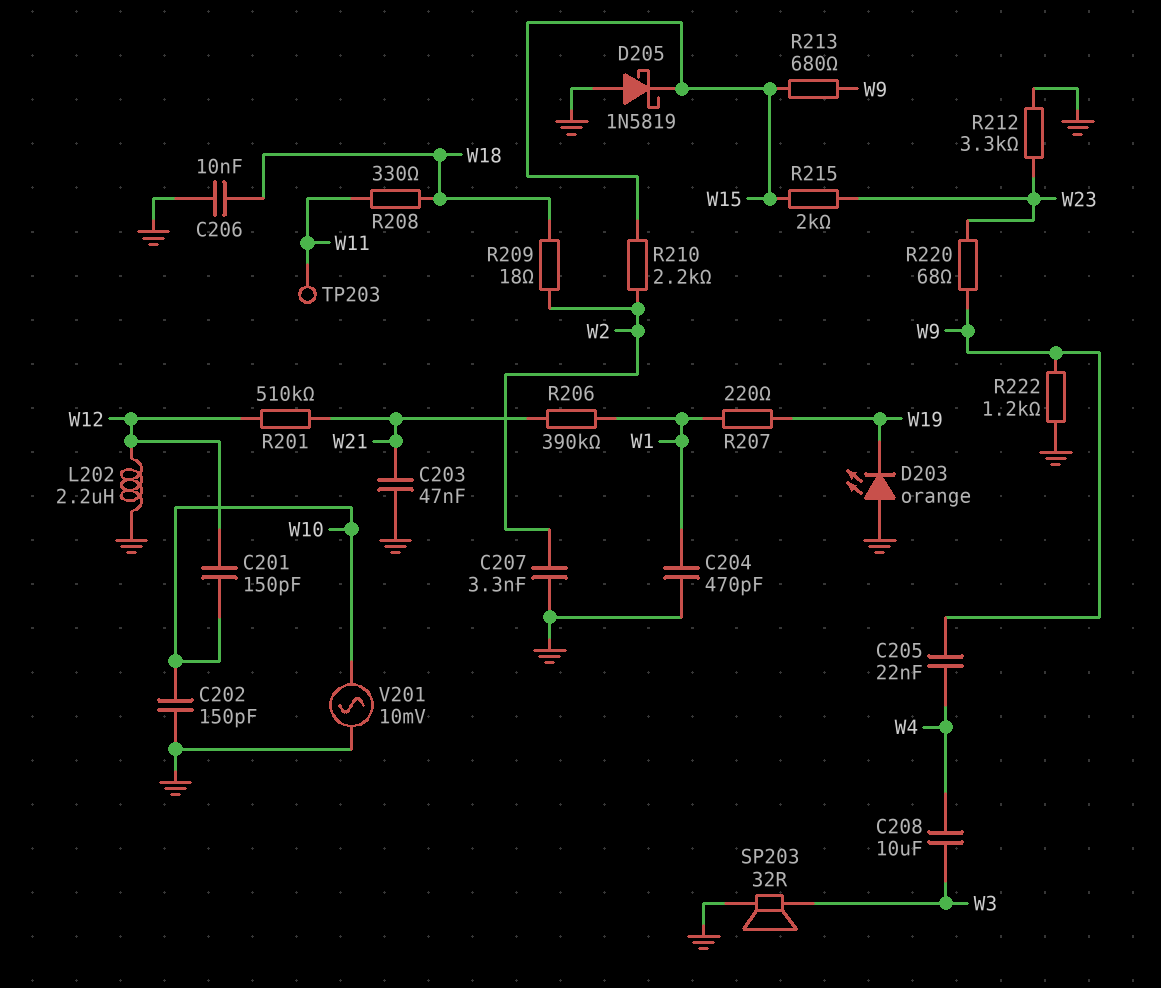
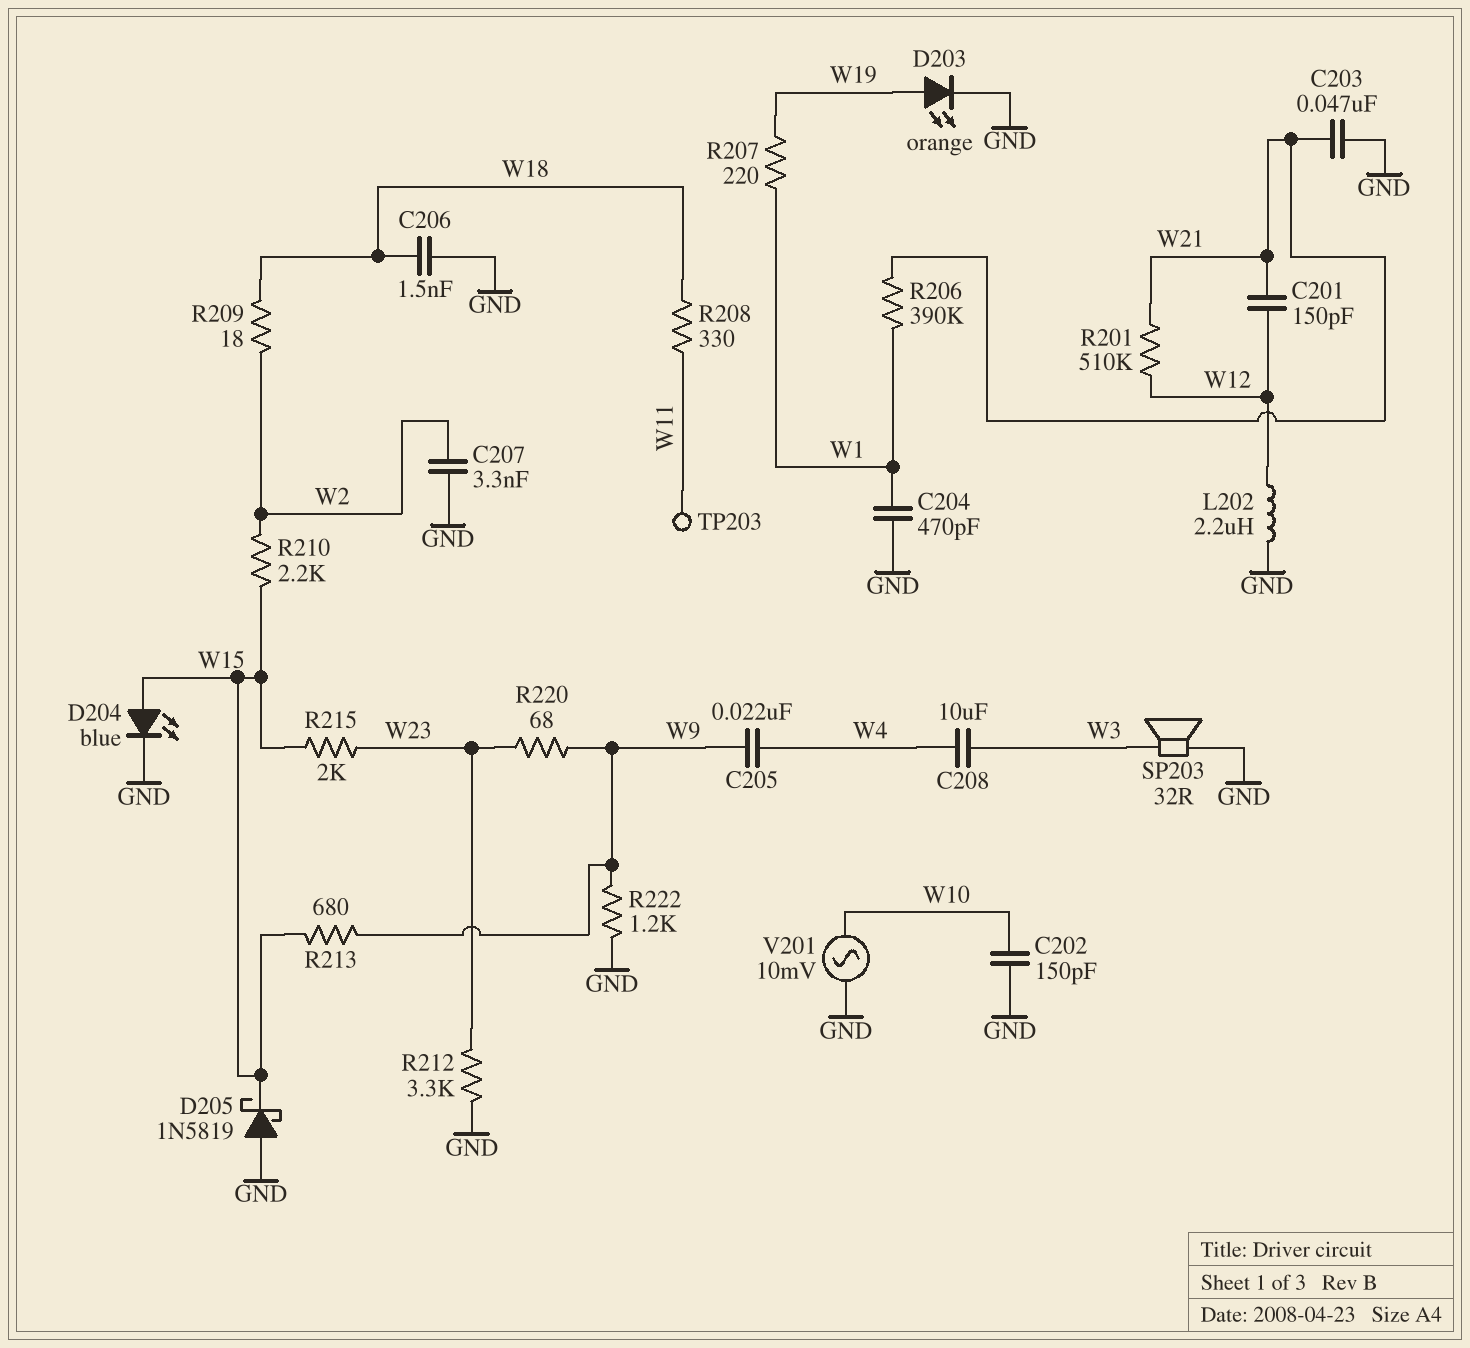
C201: 150pF (W10, W12) -> 150pF (W12, W21)
C206: 10nF (GND, W18) -> 1.5nF (GND, W18)
D203: LED orange (A GND, K W19) -> LED orange (A W19, K GND)
D204: none -> LED blue (A W15, K GND)

